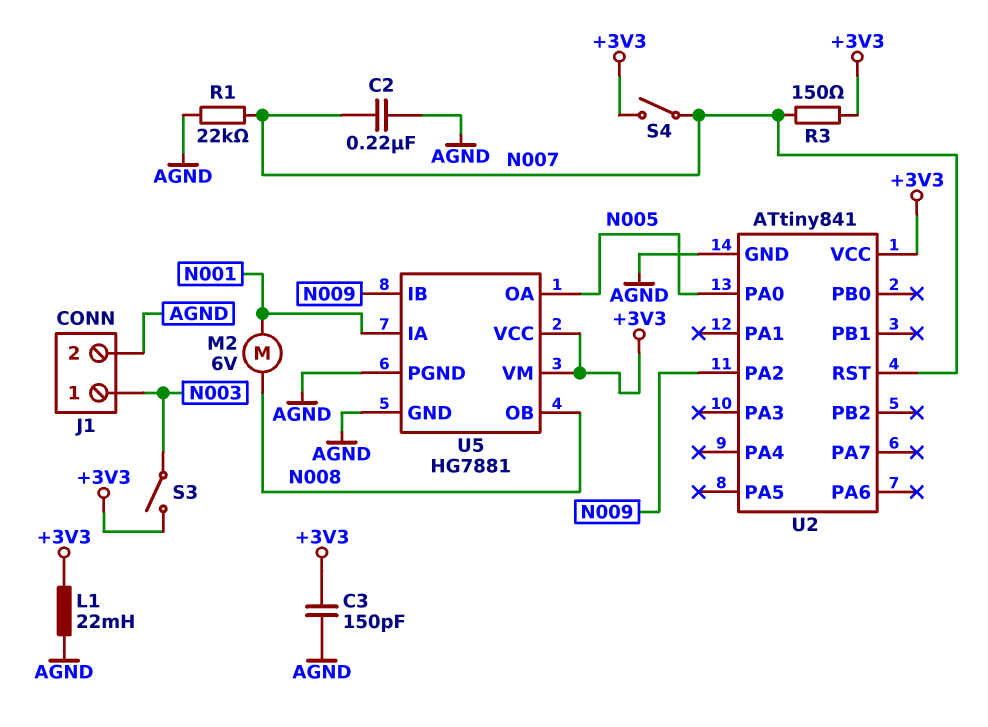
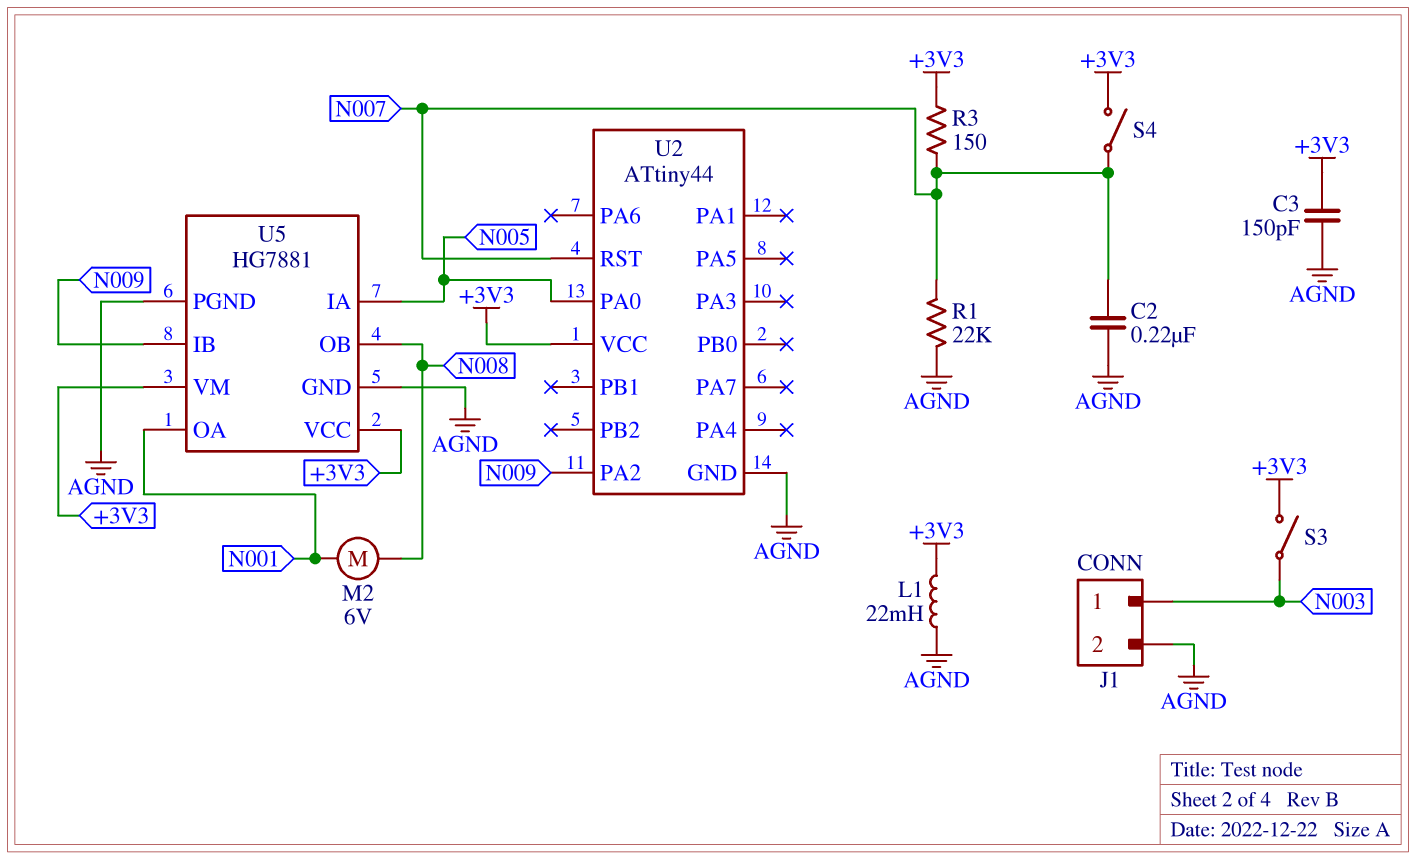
U2: ATtiny841 -> ATtiny44
U5 pin IA: N001 -> N005
U5 pin OA: N005 -> N001

